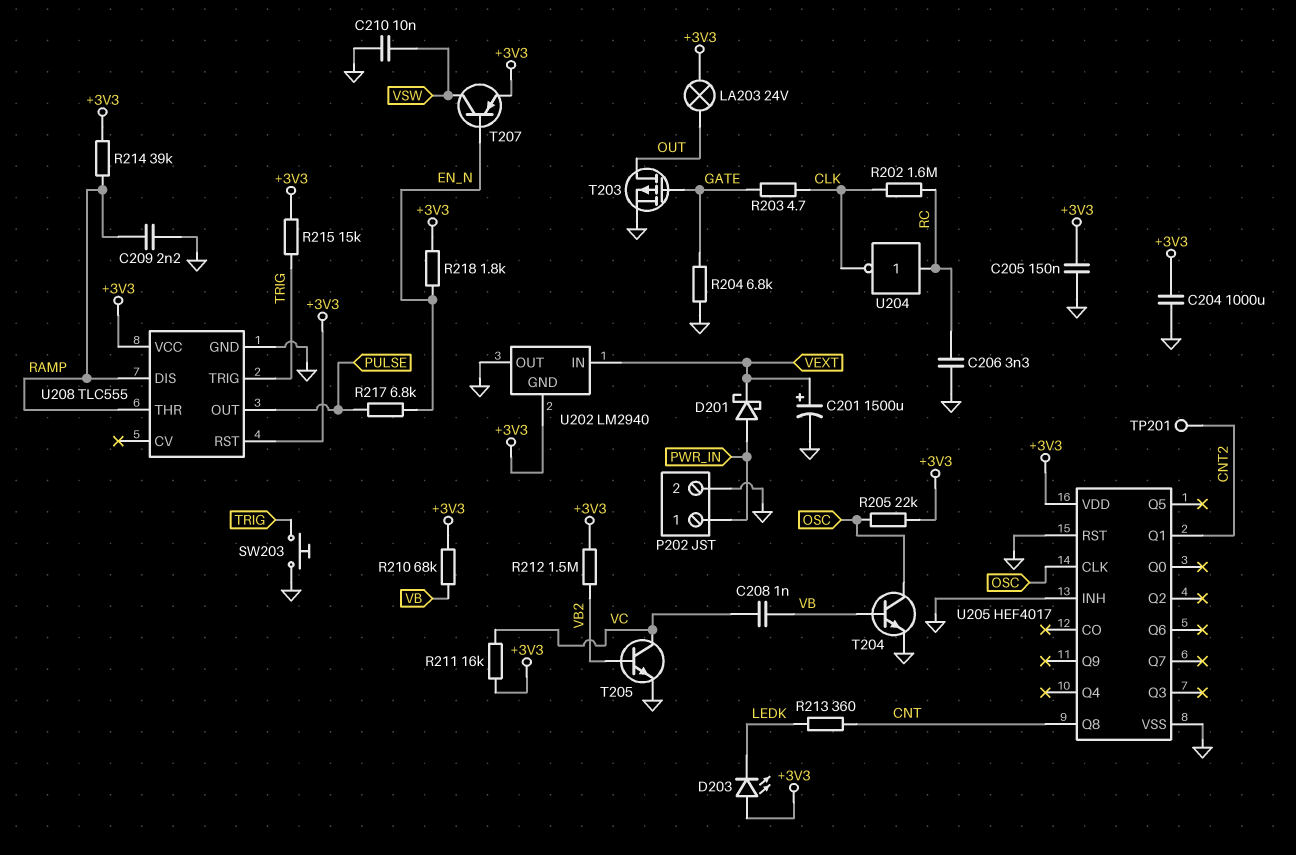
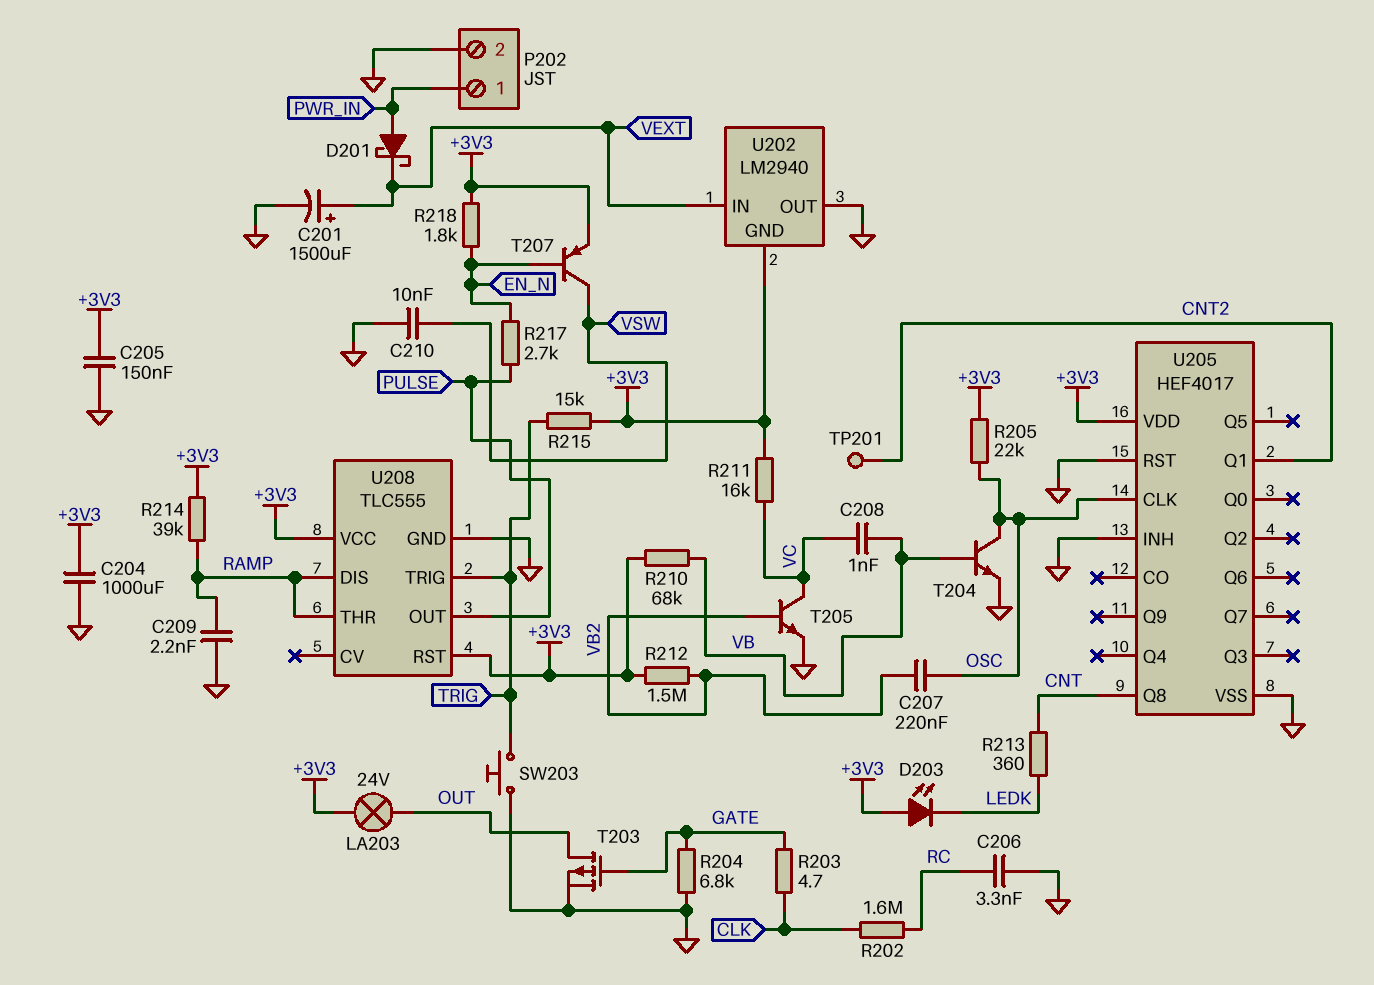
C207: none -> 220nF (OSC, VB2)
R217: 6.8k (EN_N, PULSE) -> 2.7k (EN_N, PULSE)
U204: NOT (in RC, out CLK) -> none

